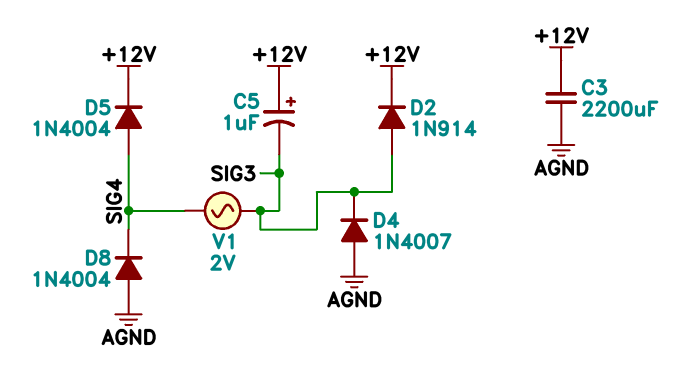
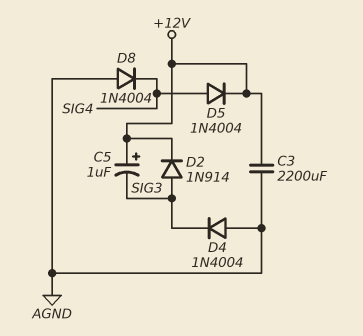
D4: diode 1N4007 (A AGND, K SIG3) -> diode 1N4004 (A AGND, K SIG3)
V1: AC 2V (SIG3, SIG4) -> none

